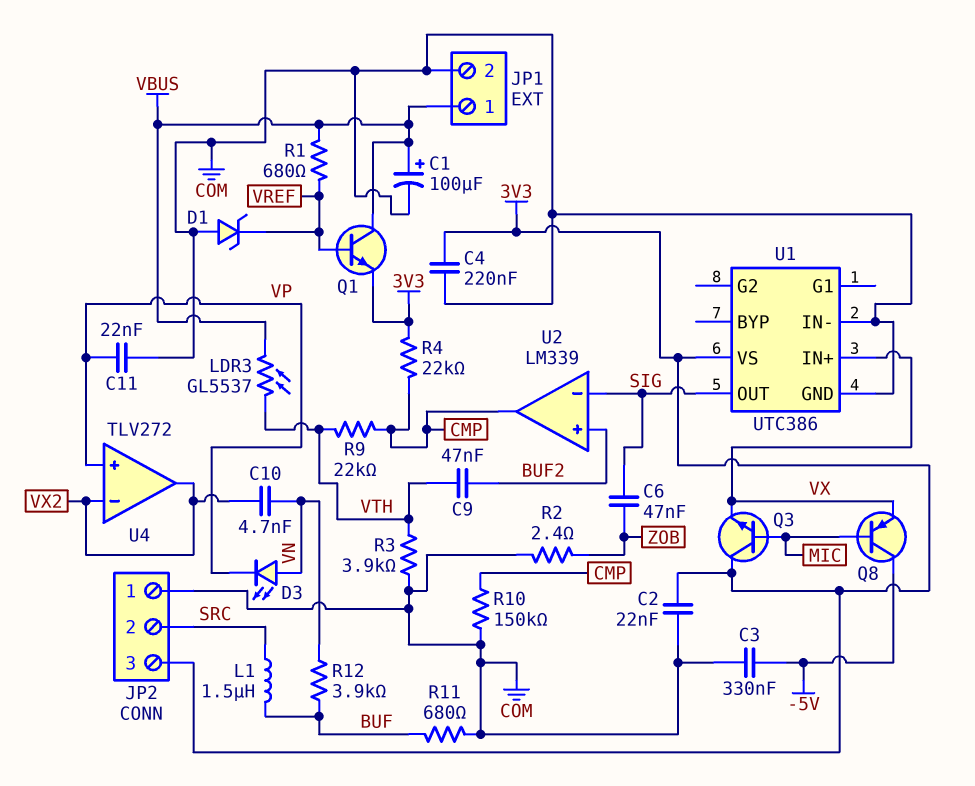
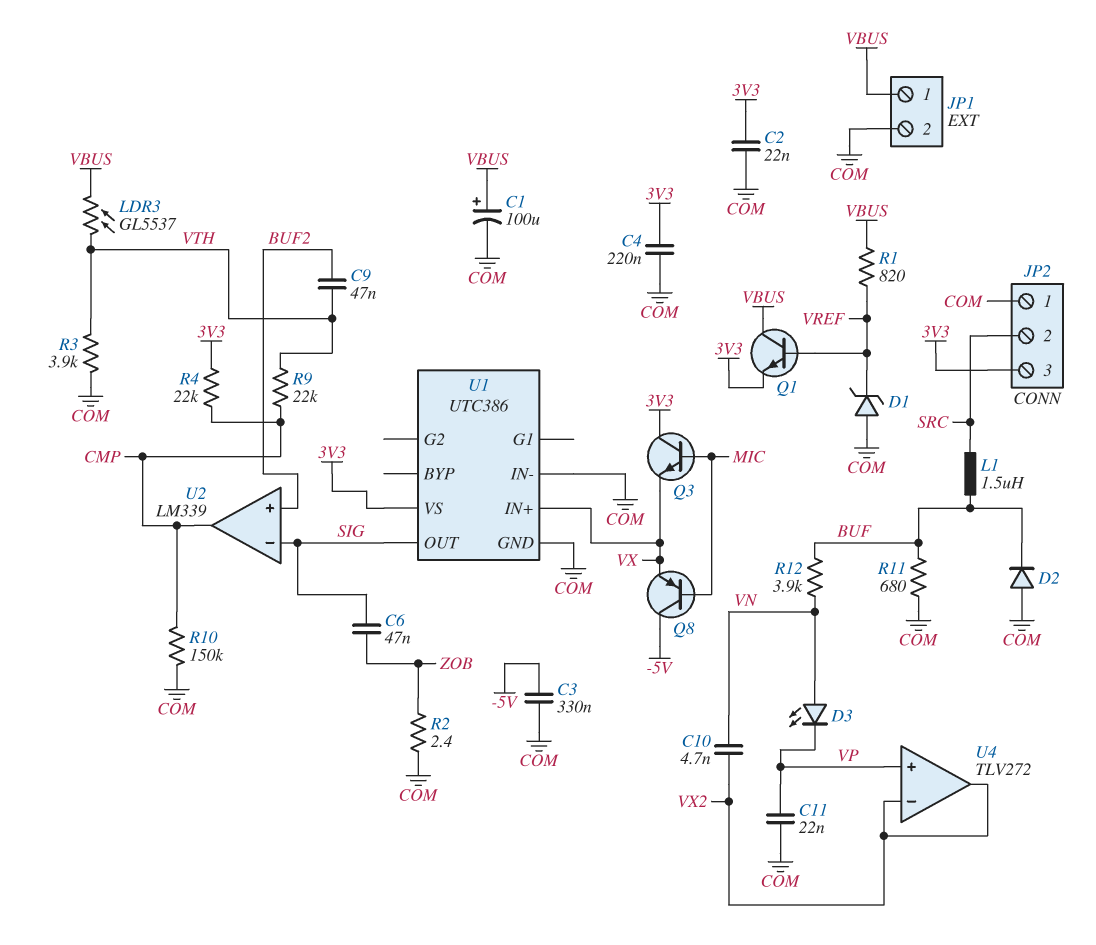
D2: none -> diode (A COM, K BUF)
R1: 680 (VBUS, VREF) -> 820 (VBUS, VREF)

